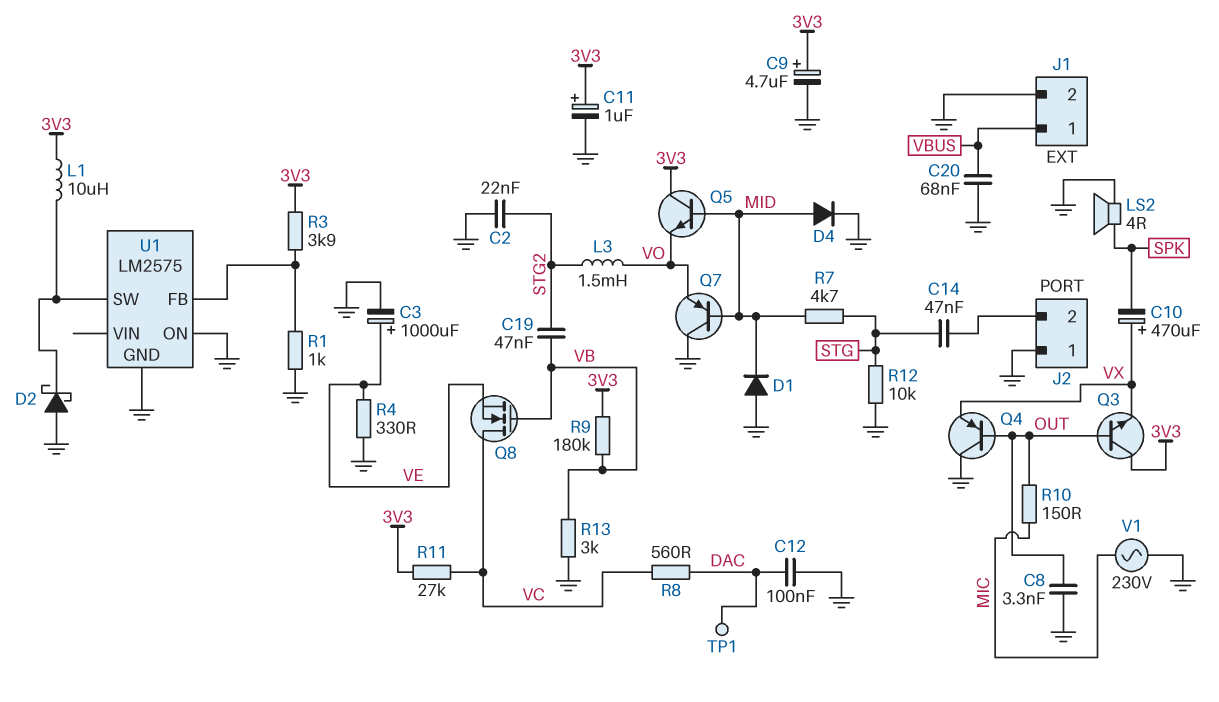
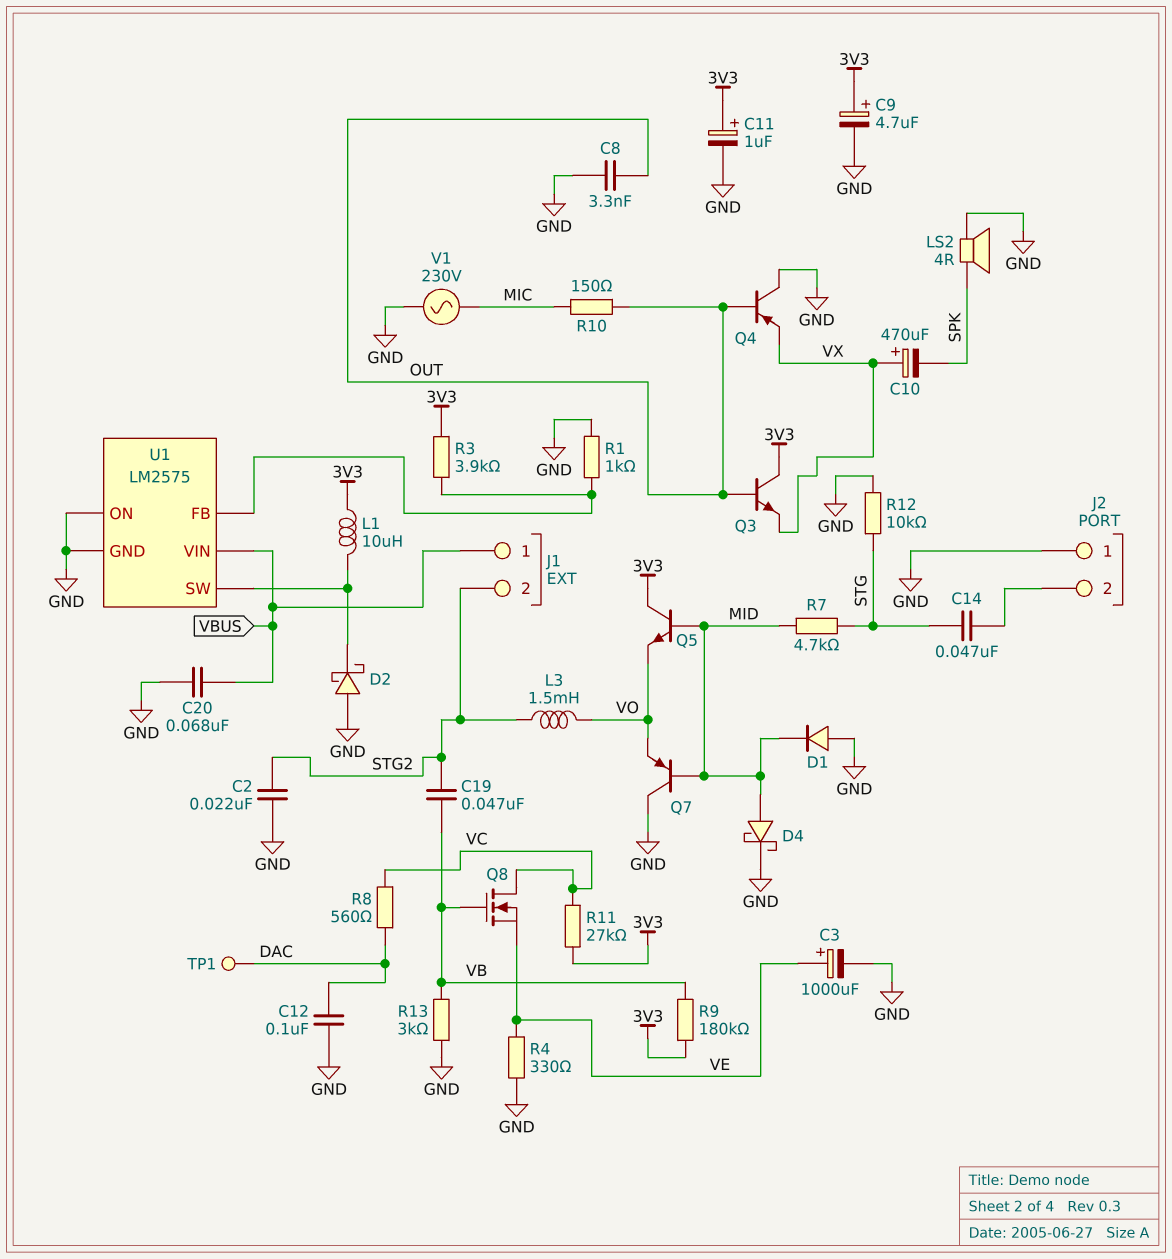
D4: diode (A MID, K GND) -> schottky (A MID, K GND)
J1 pin 2: GND -> STG2
U1 pin VIN: none -> VBUS

